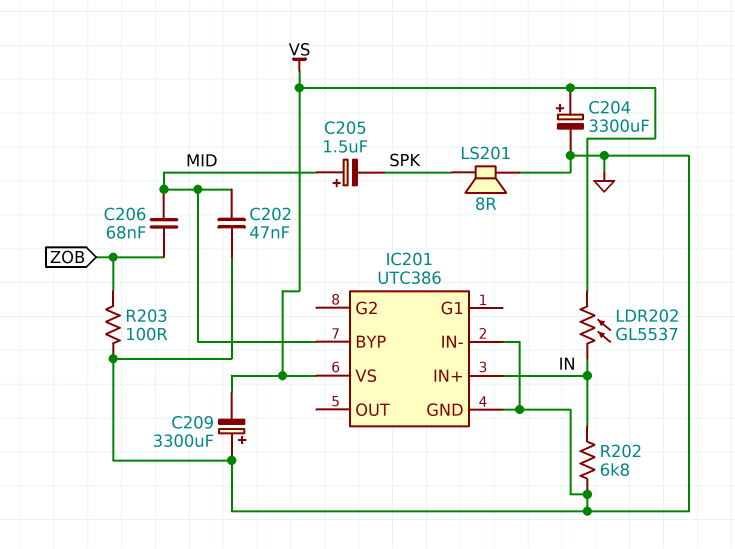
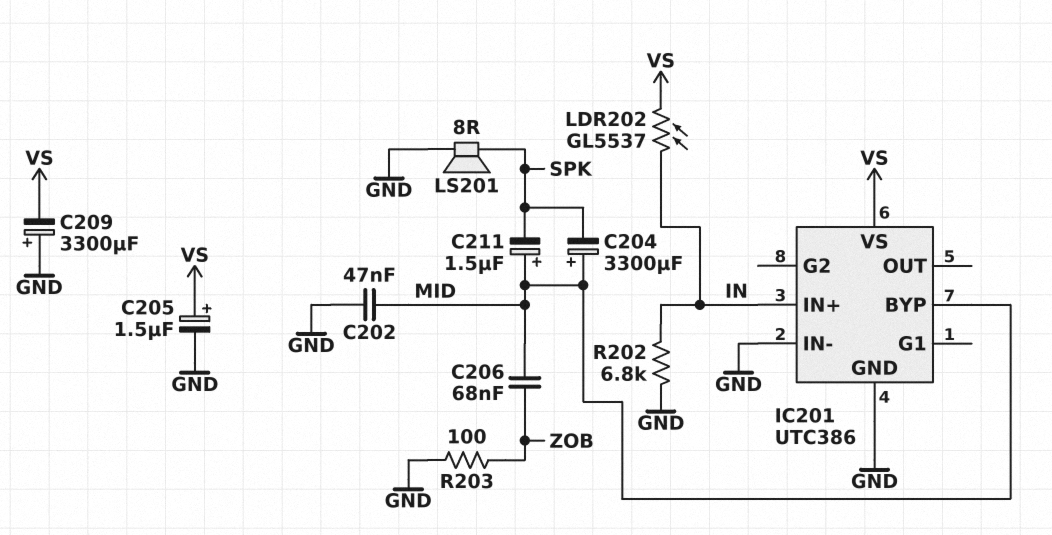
C204: 3300uF (plus VS, minus GND) -> 3300uF (plus MID, minus SPK)
C205: 1.5uF (plus MID, minus SPK) -> 1.5uF (plus VS, minus GND)
C211: none -> 1.5uF (plus MID, minus SPK)

